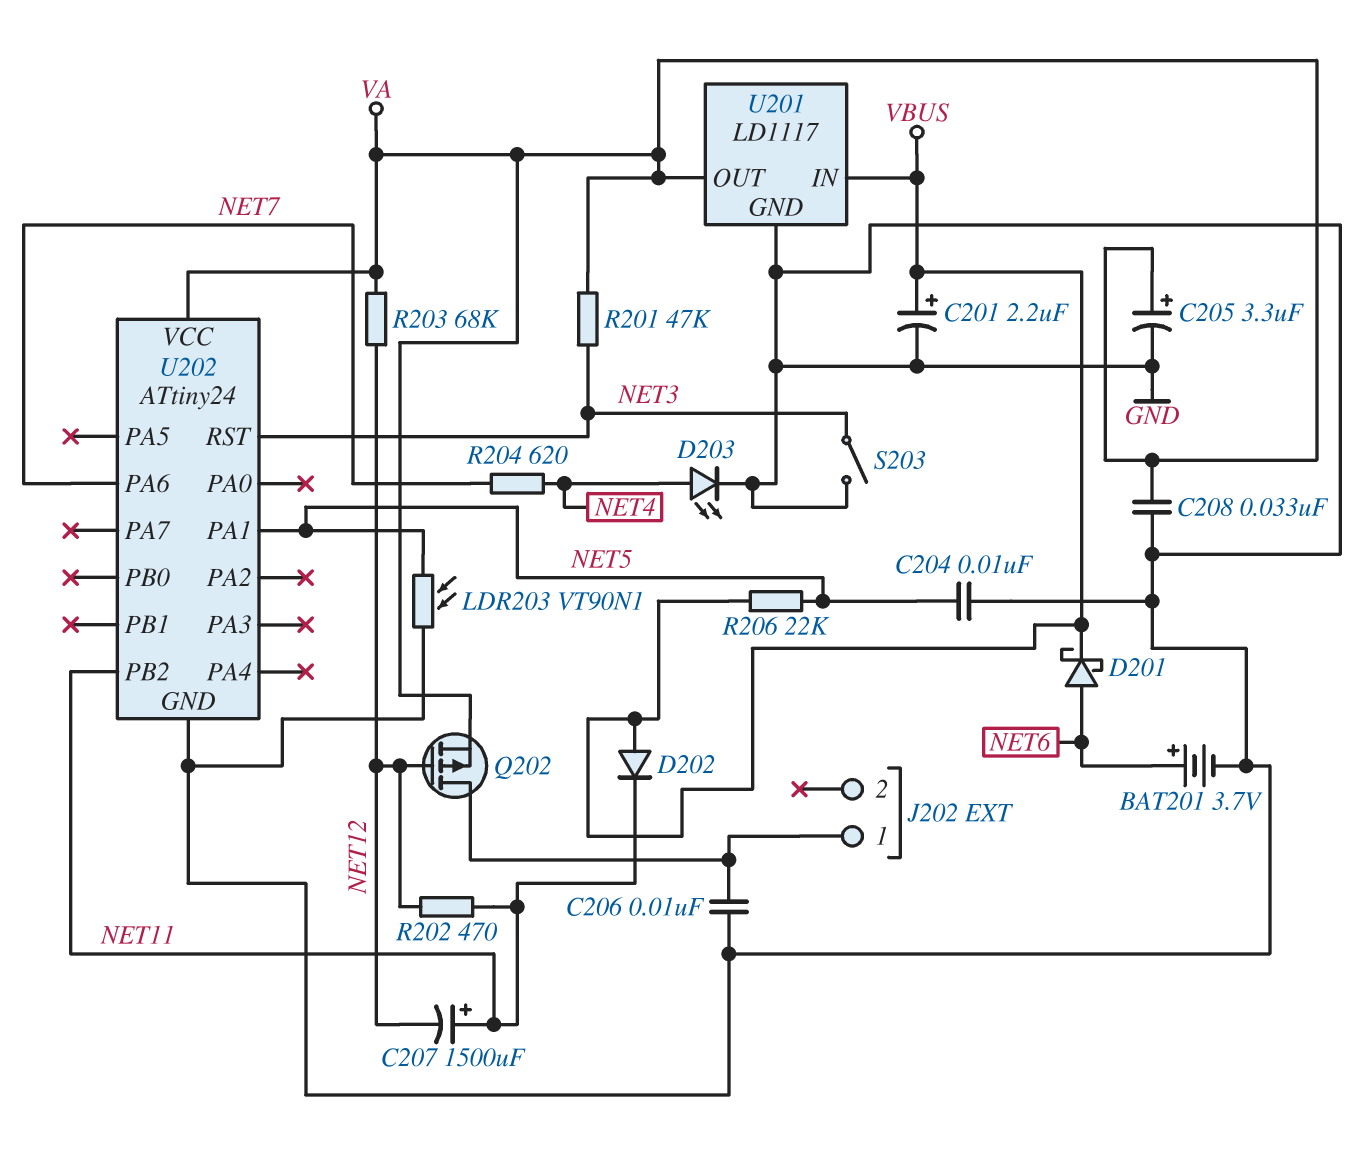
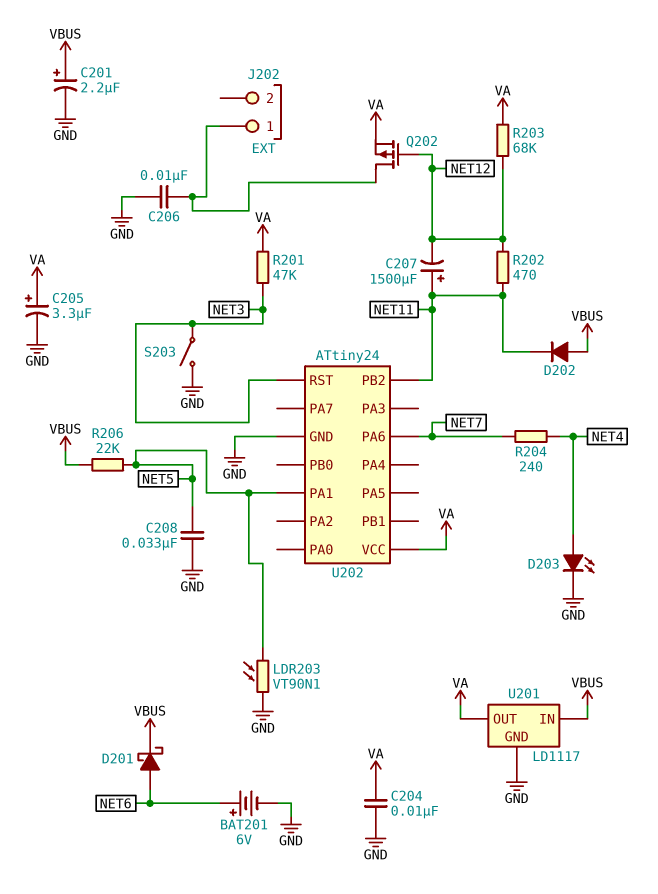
BAT201: 3.7V (plus NET6, minus GND) -> 6V (plus NET6, minus GND)
C204: 10nF (GND, NET5) -> 10nF (GND, VA)
C208: 33nF (GND, VA) -> 33nF (GND, NET5)
R204: 620 (NET4, NET7) -> 240 (NET4, NET7)

